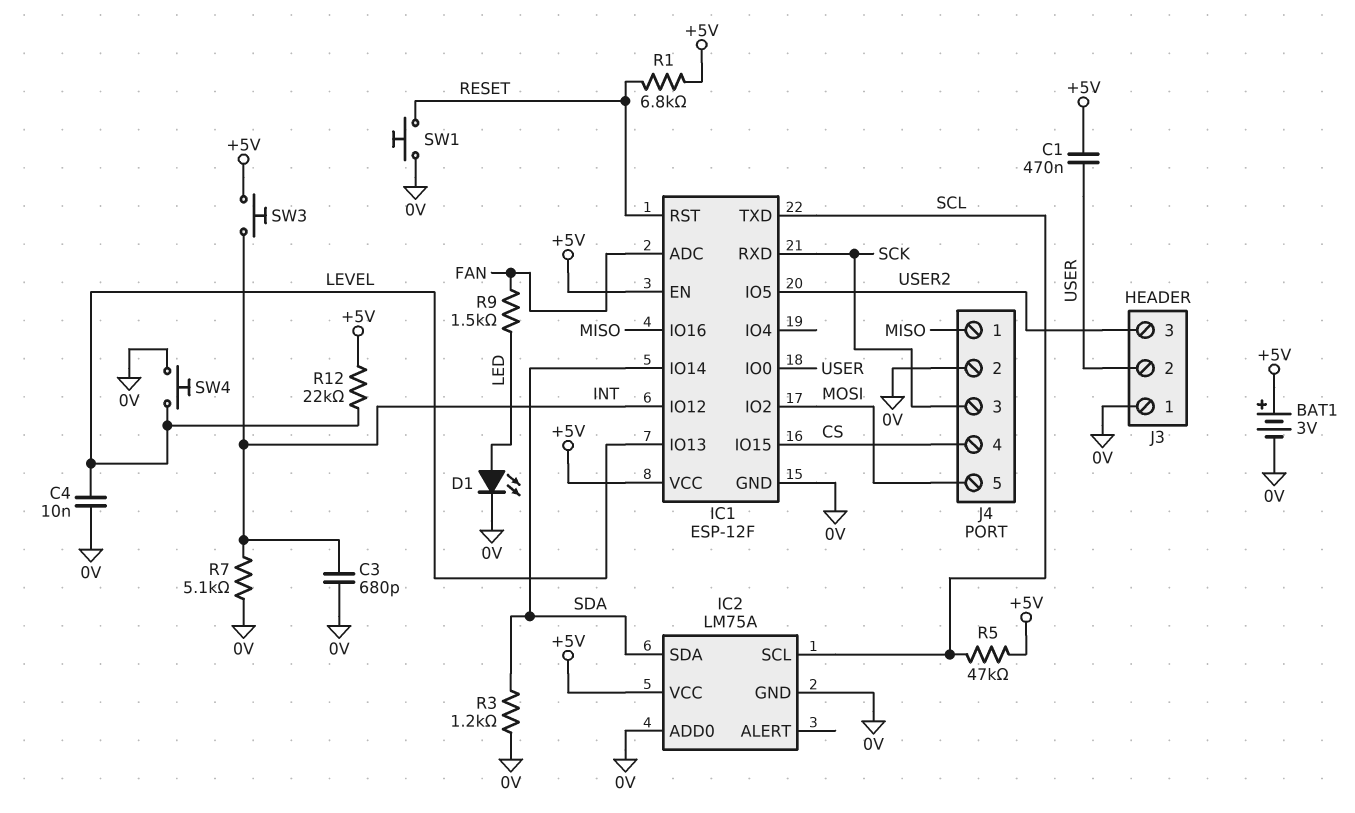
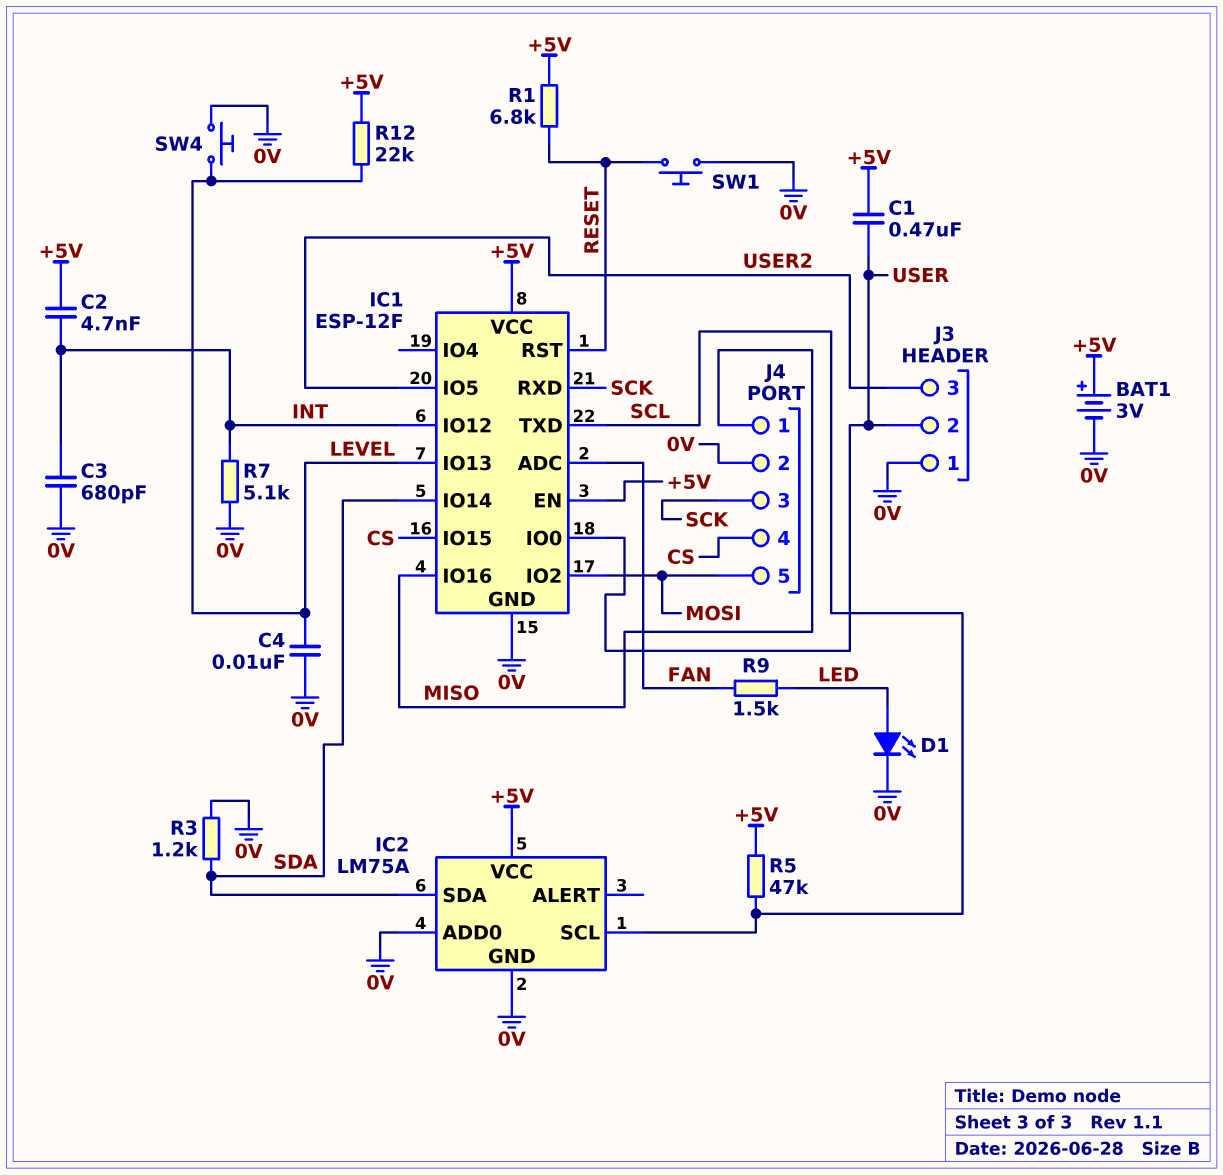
C2: none -> 4.7nF (+5V, INT)
SW3: button (+5V, INT) -> none

